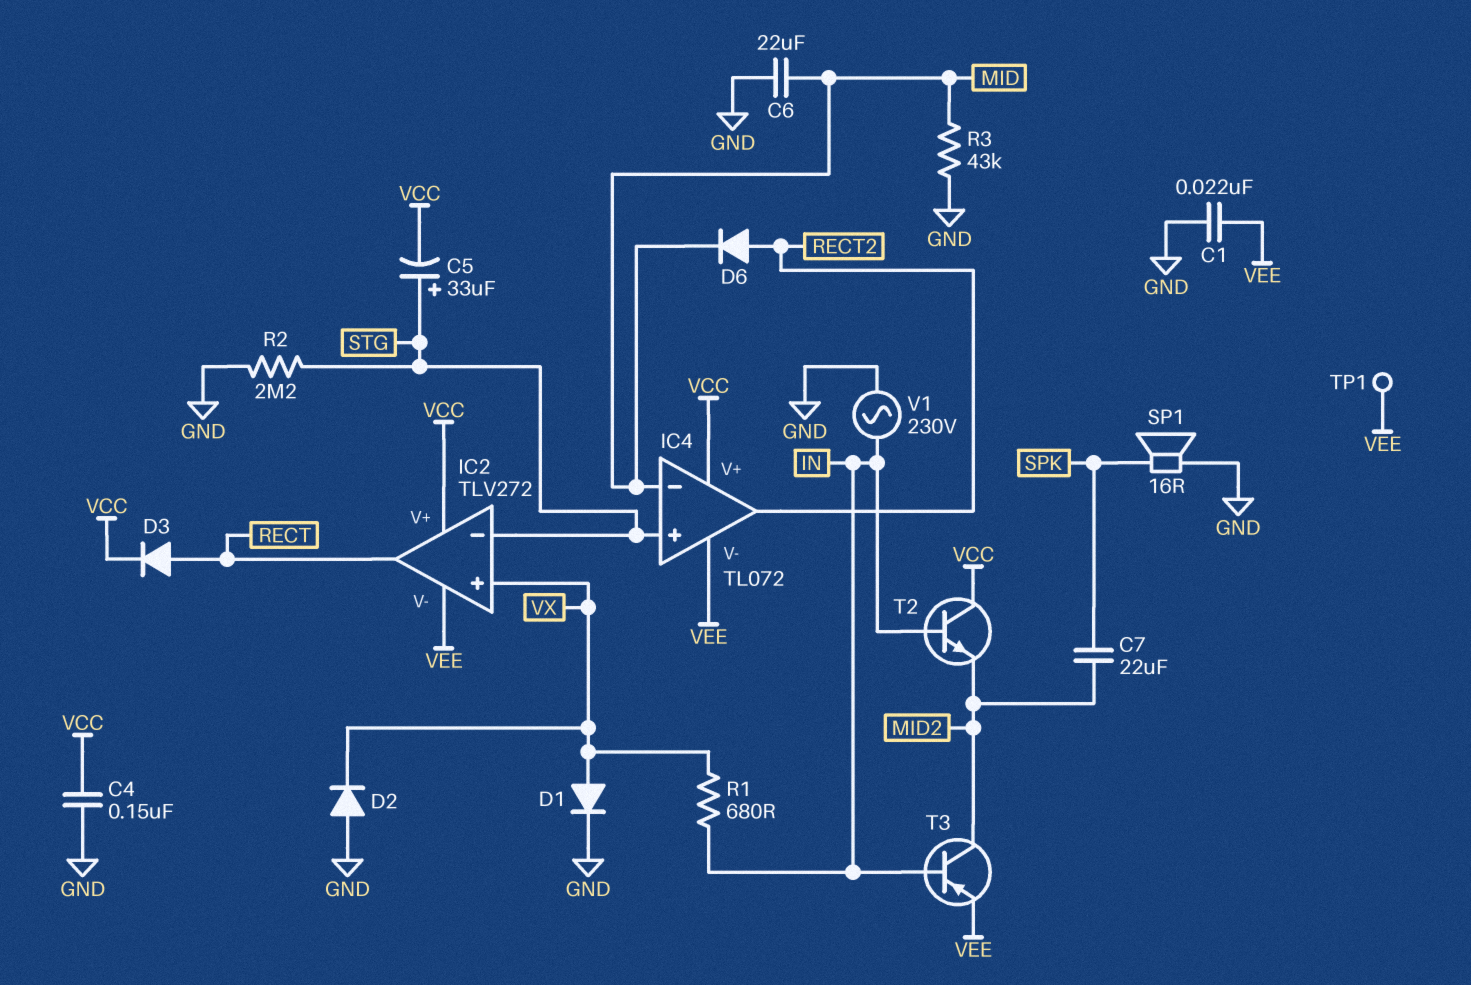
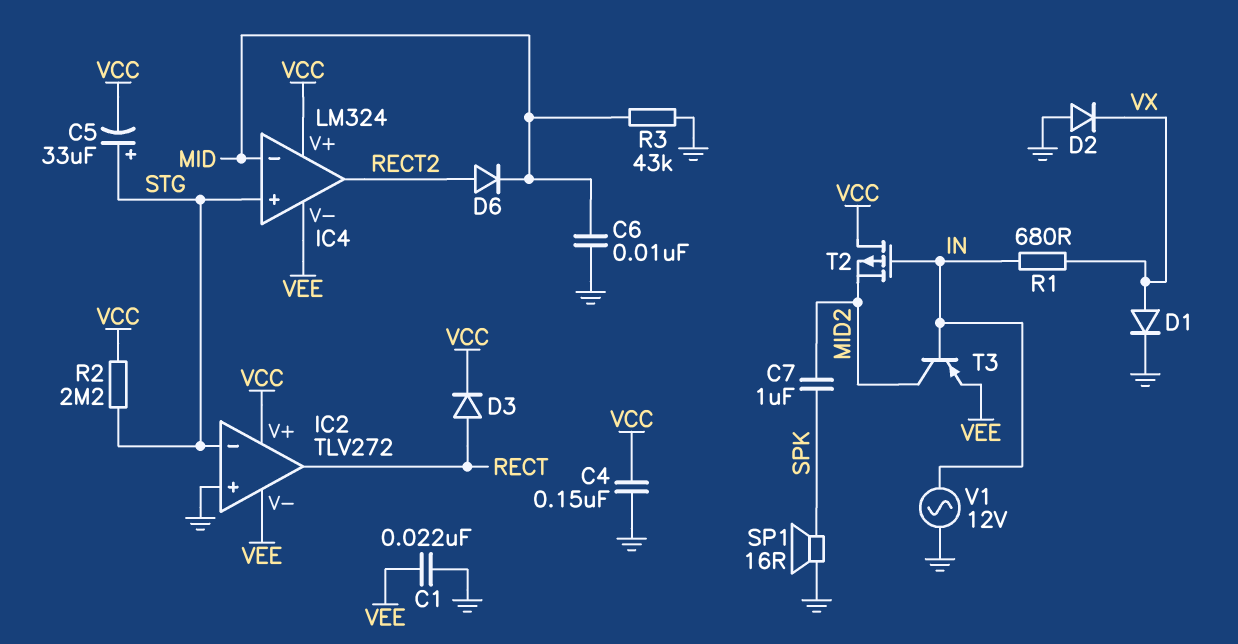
C6: 22uF (GND, MID) -> 10nF (GND, MID)
C7: 22uF (MID2, SPK) -> 1uF (MID2, SPK)
IC2 pin in+: VX -> GND
IC4: TL072 -> LM324
R2: 2.2M (GND, STG) -> 2.2M (STG, VCC)
T2: NPN (B IN, C VCC, E MID2) -> PMOS (G IN, D VCC, S MID2)
TP1: test point (VEE) -> none
V1: AC 230V (GND, IN) -> AC 12V (GND, IN)

